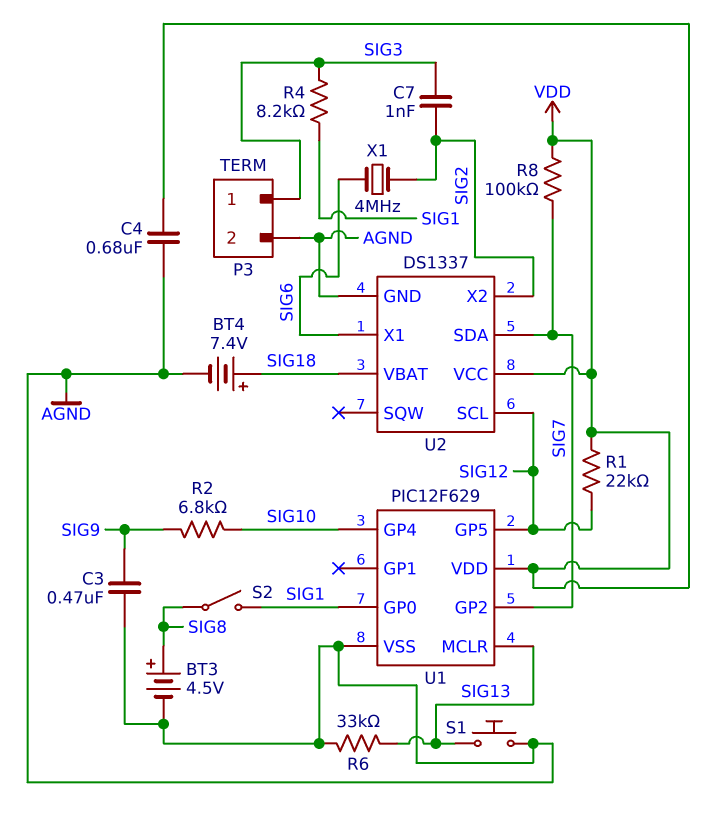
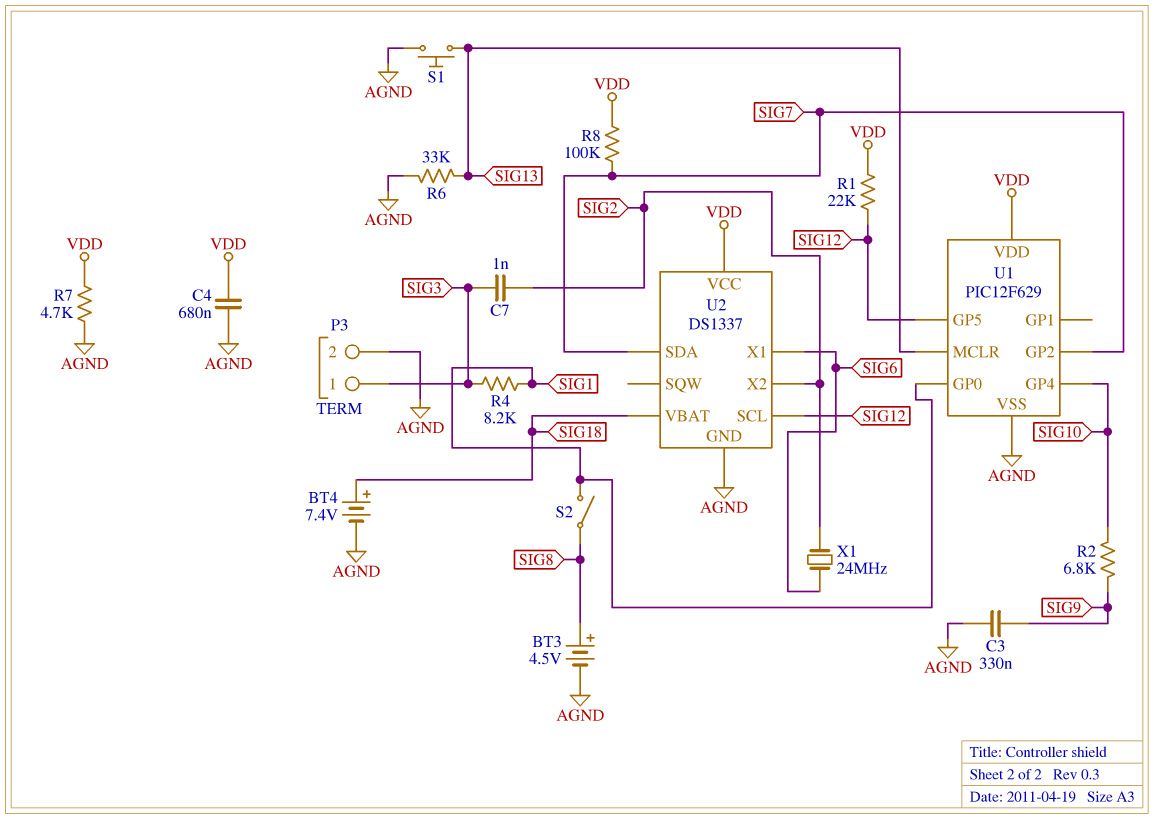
C3: 470nF (AGND, SIG9) -> 330nF (AGND, SIG9)
R7: none -> 4.7k (AGND, VDD)
X1: 4MHz (SIG2, SIG6) -> 24MHz (SIG2, SIG6)

